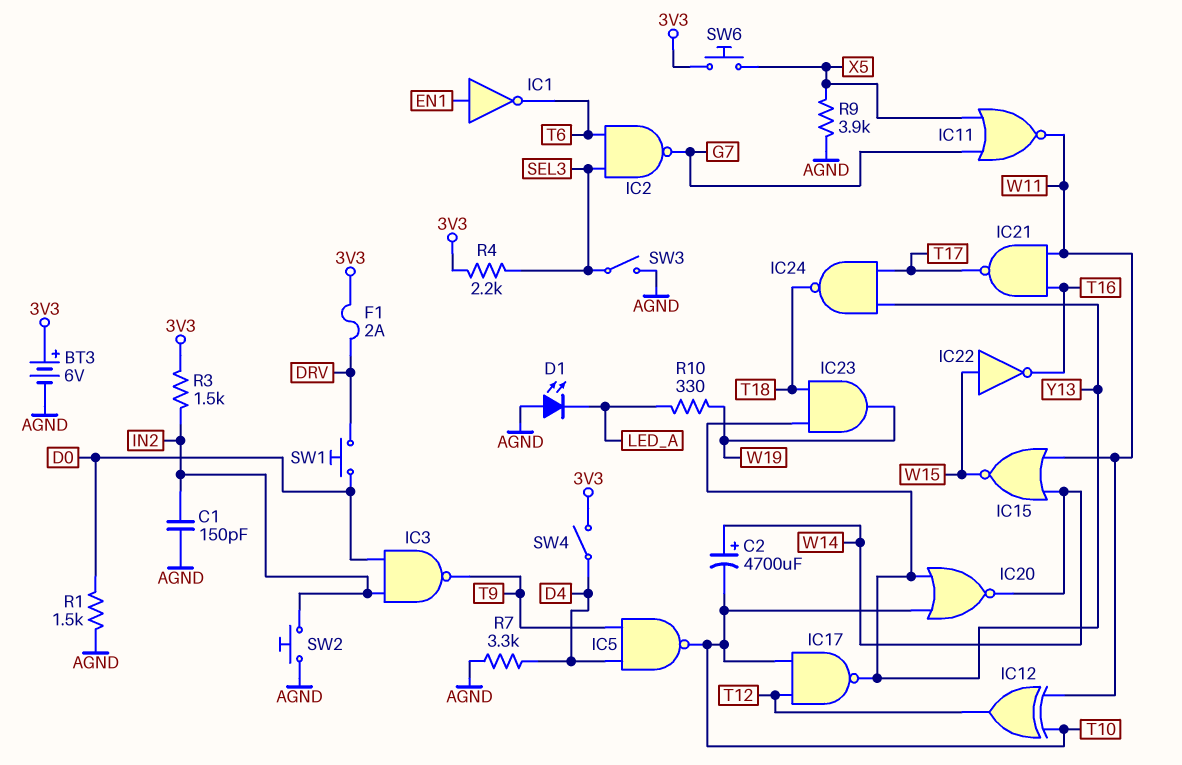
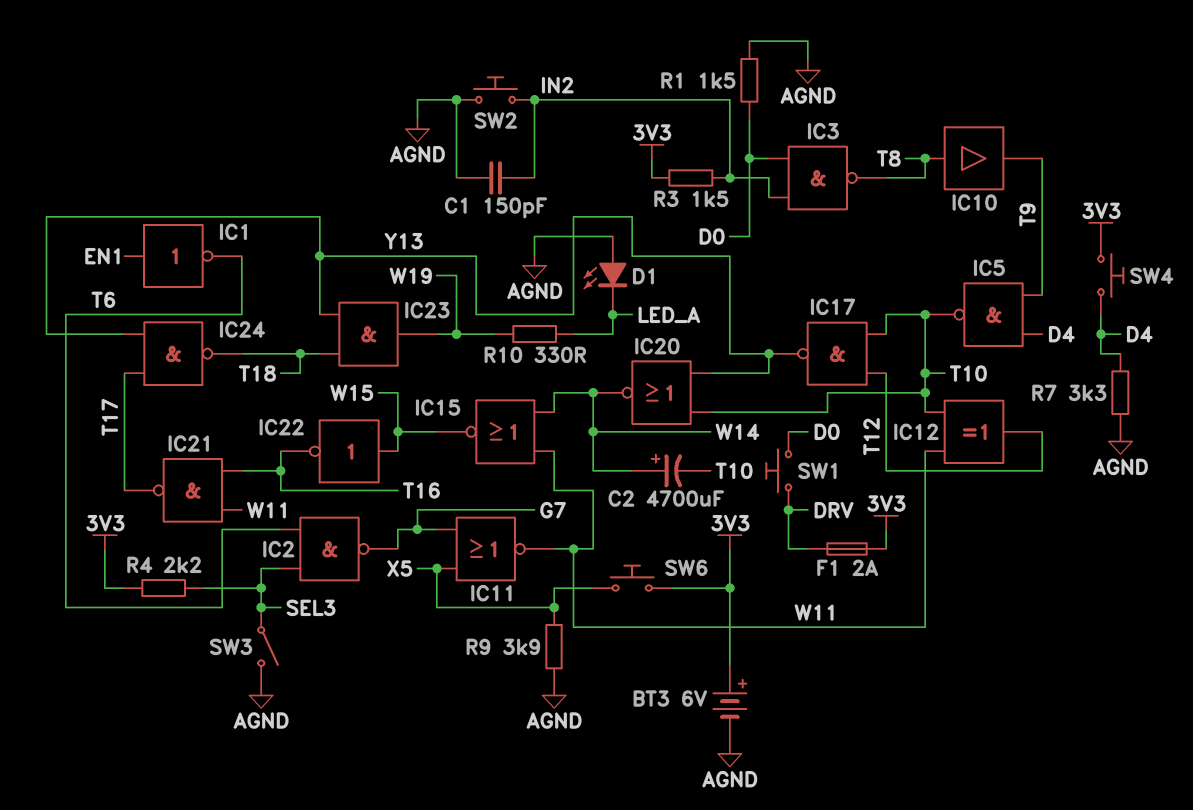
IC3: NAND (in D0, in IN2, out T9) -> NAND (in D0, in IN2, out T8)
IC10: none -> buffer (in T8, out T9)
SW4: switch (3V3, D4) -> button (3V3, D4)

